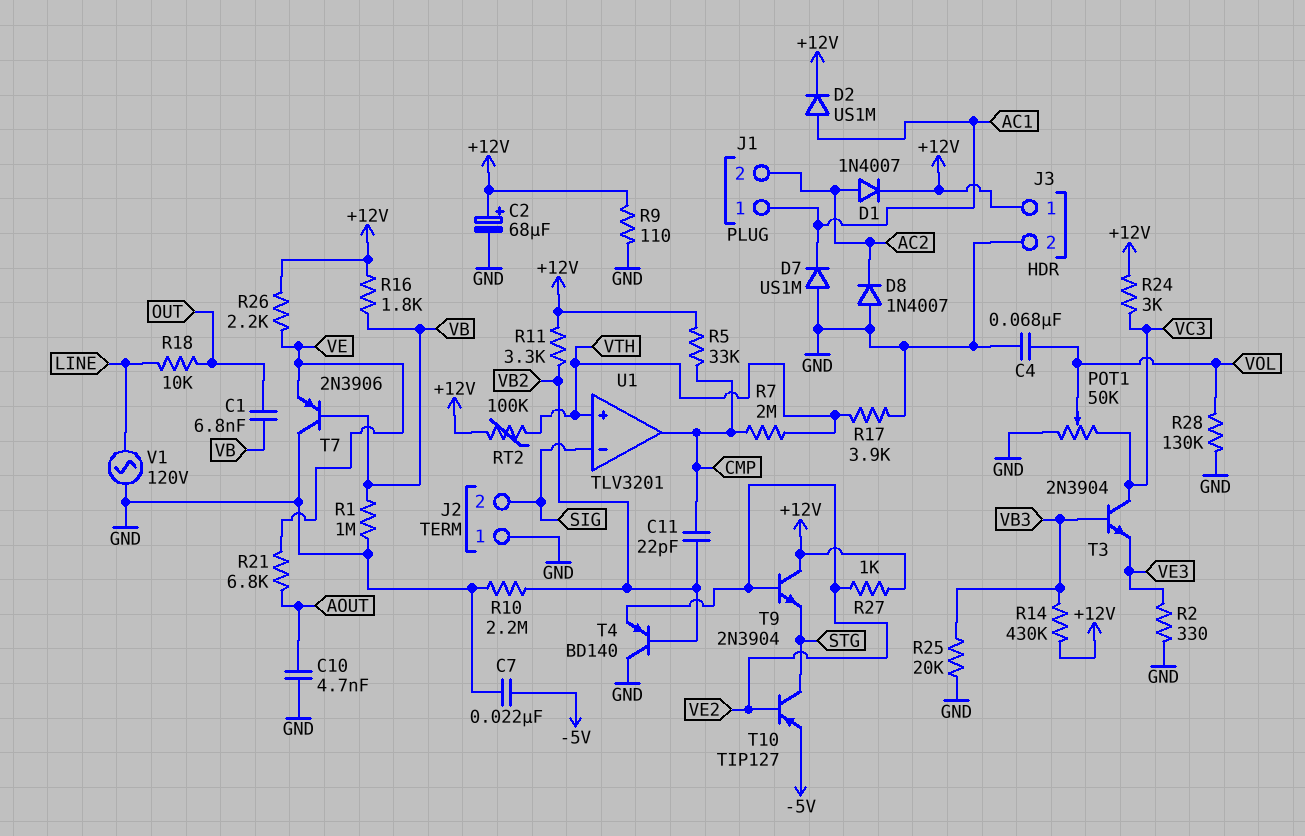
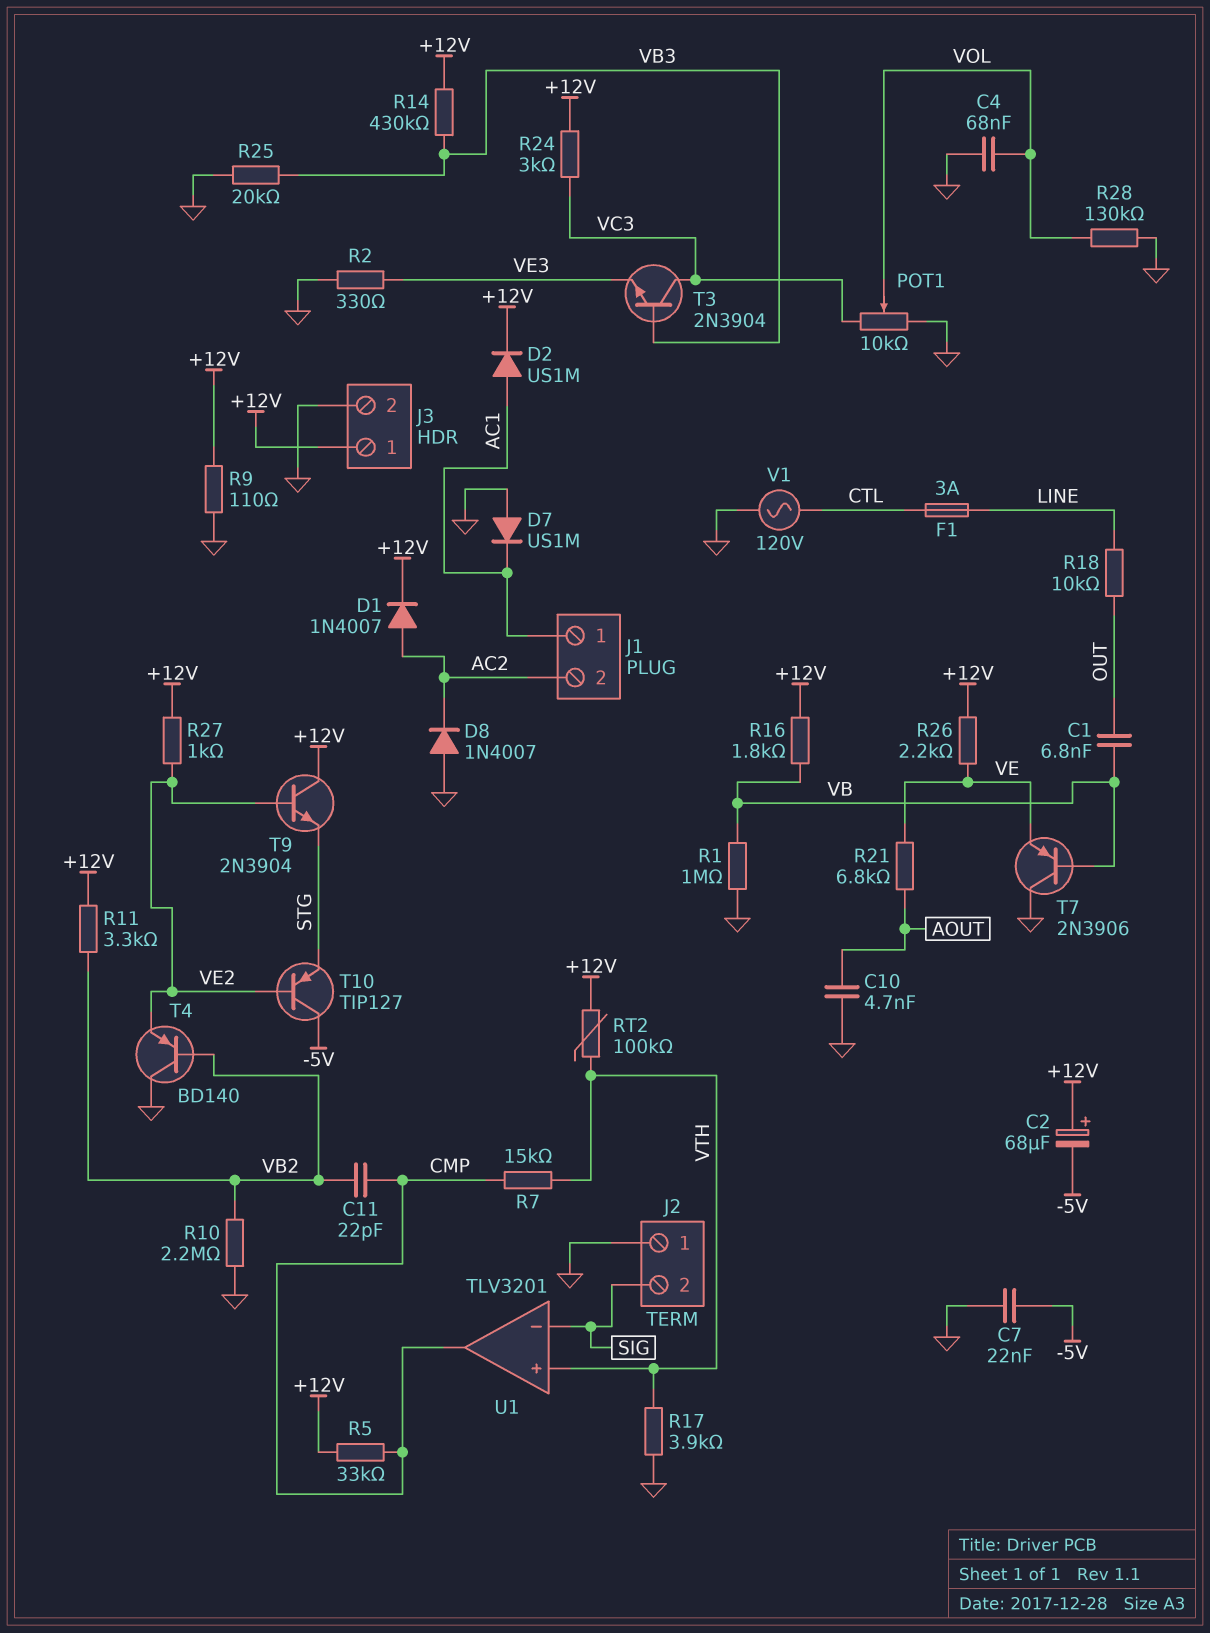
C2: 68uF (plus +12V, minus GND) -> 68uF (plus +12V, minus -5V)
F1: none -> 3A (CTL, LINE)
POT1: 50k (GND, VC3, wiper VOL) -> 10k (GND, VC3, wiper VOL)
R7: 2M (CMP, VTH) -> 15k (CMP, VTH)
T10: PNP TIP127 (B VE2, C STG, E -5V) -> PNP TIP127 (B VE2, C -5V, E STG)
V1: AC 120V (GND, LINE) -> AC 120V (CTL, GND)

